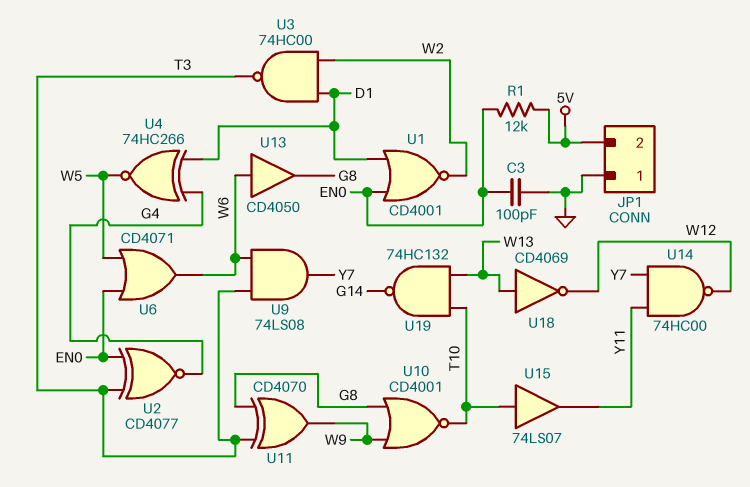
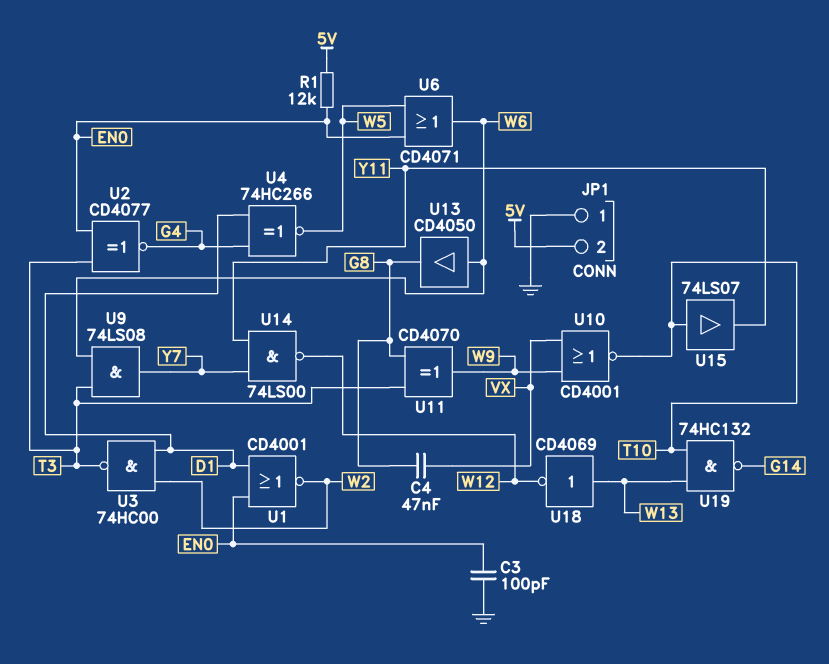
C4: none -> 47nF (G8, VX)
U10: NOR CD4001 (in G8, in W9, out T10) -> NOR CD4001 (in VX, in W9, out T10)
U14: NAND 74HC00 (in Y7, in Y11, out W12) -> NAND 74LS00 (in Y7, in Y11, out W12)

